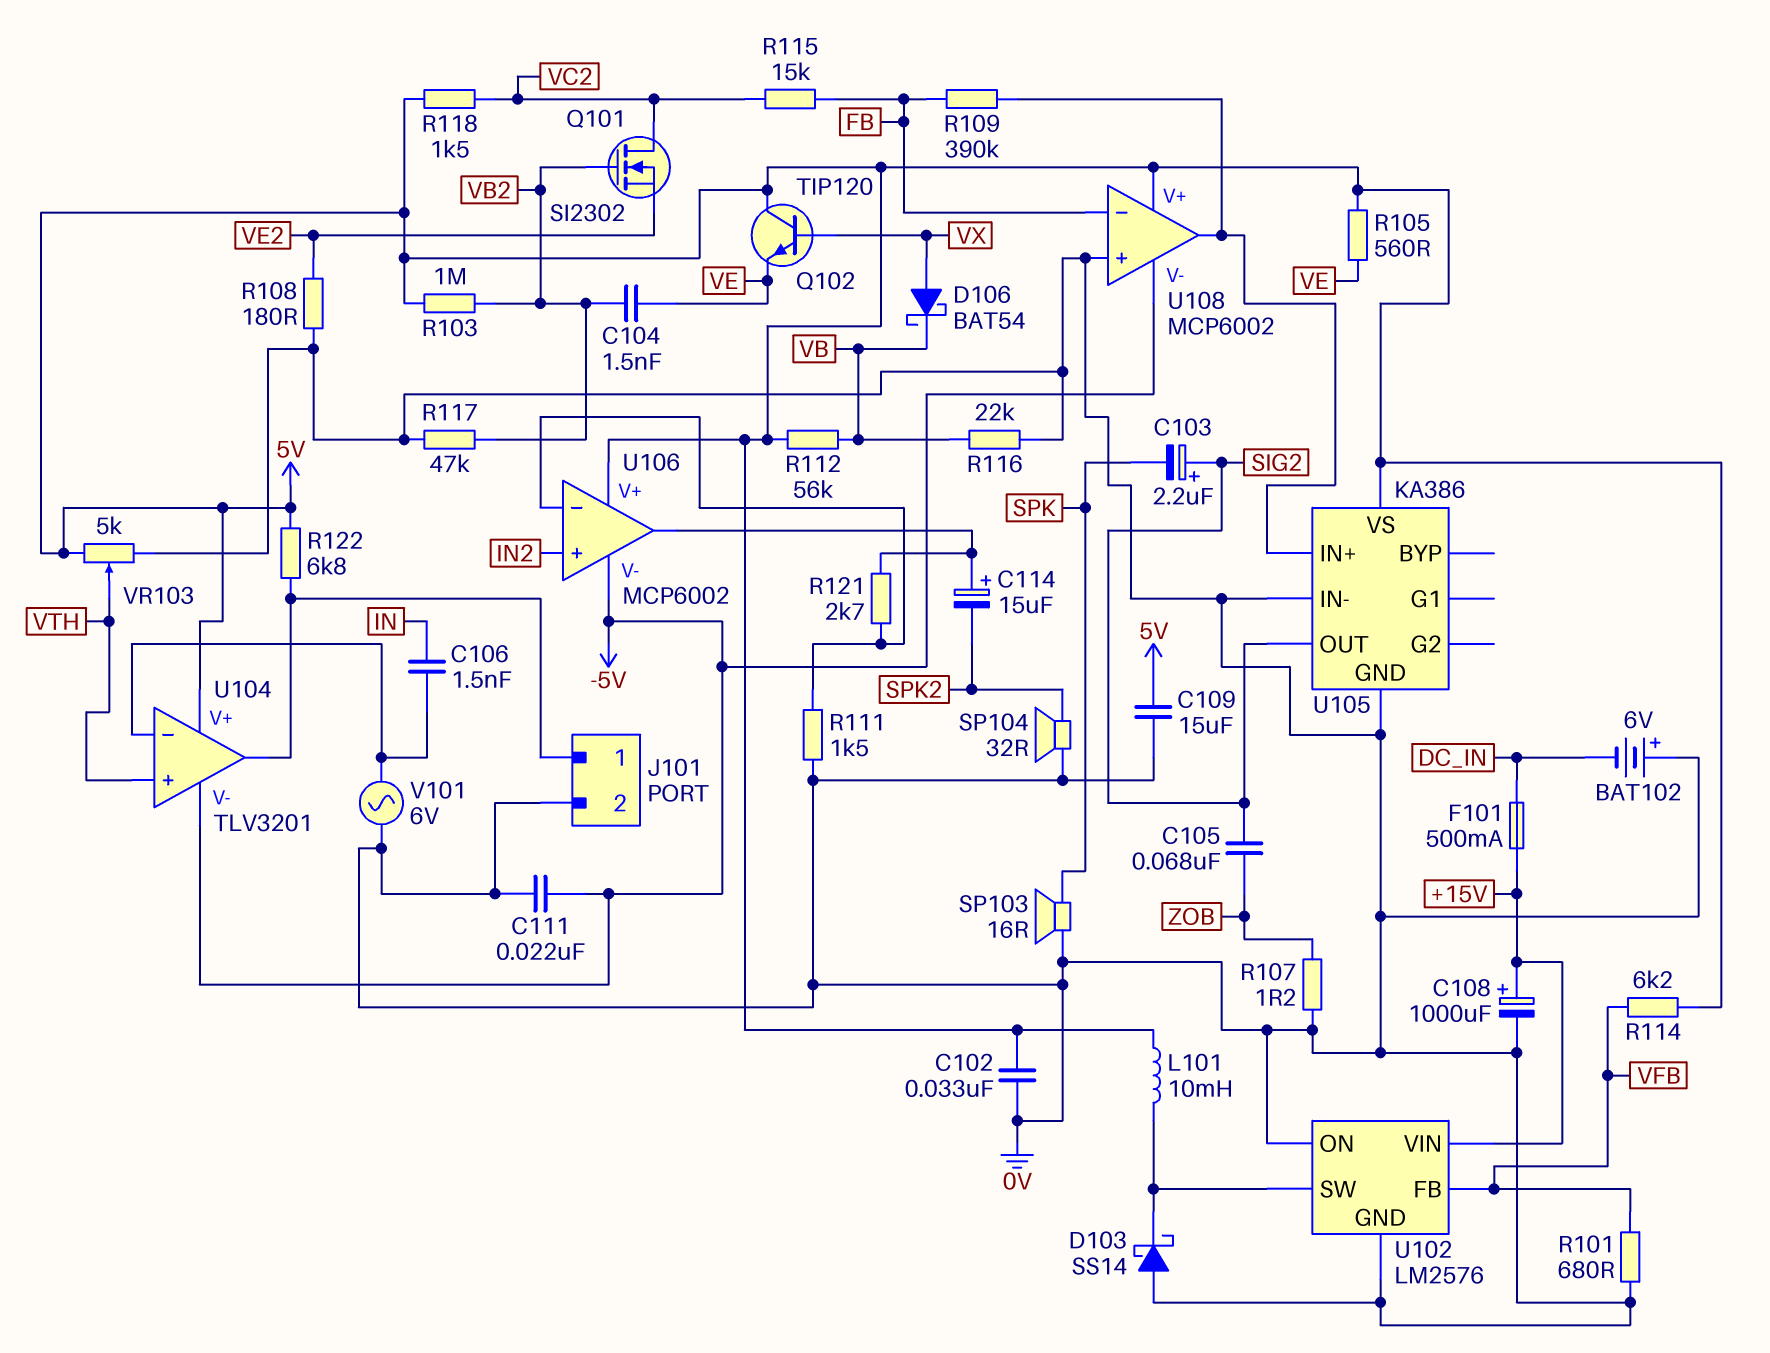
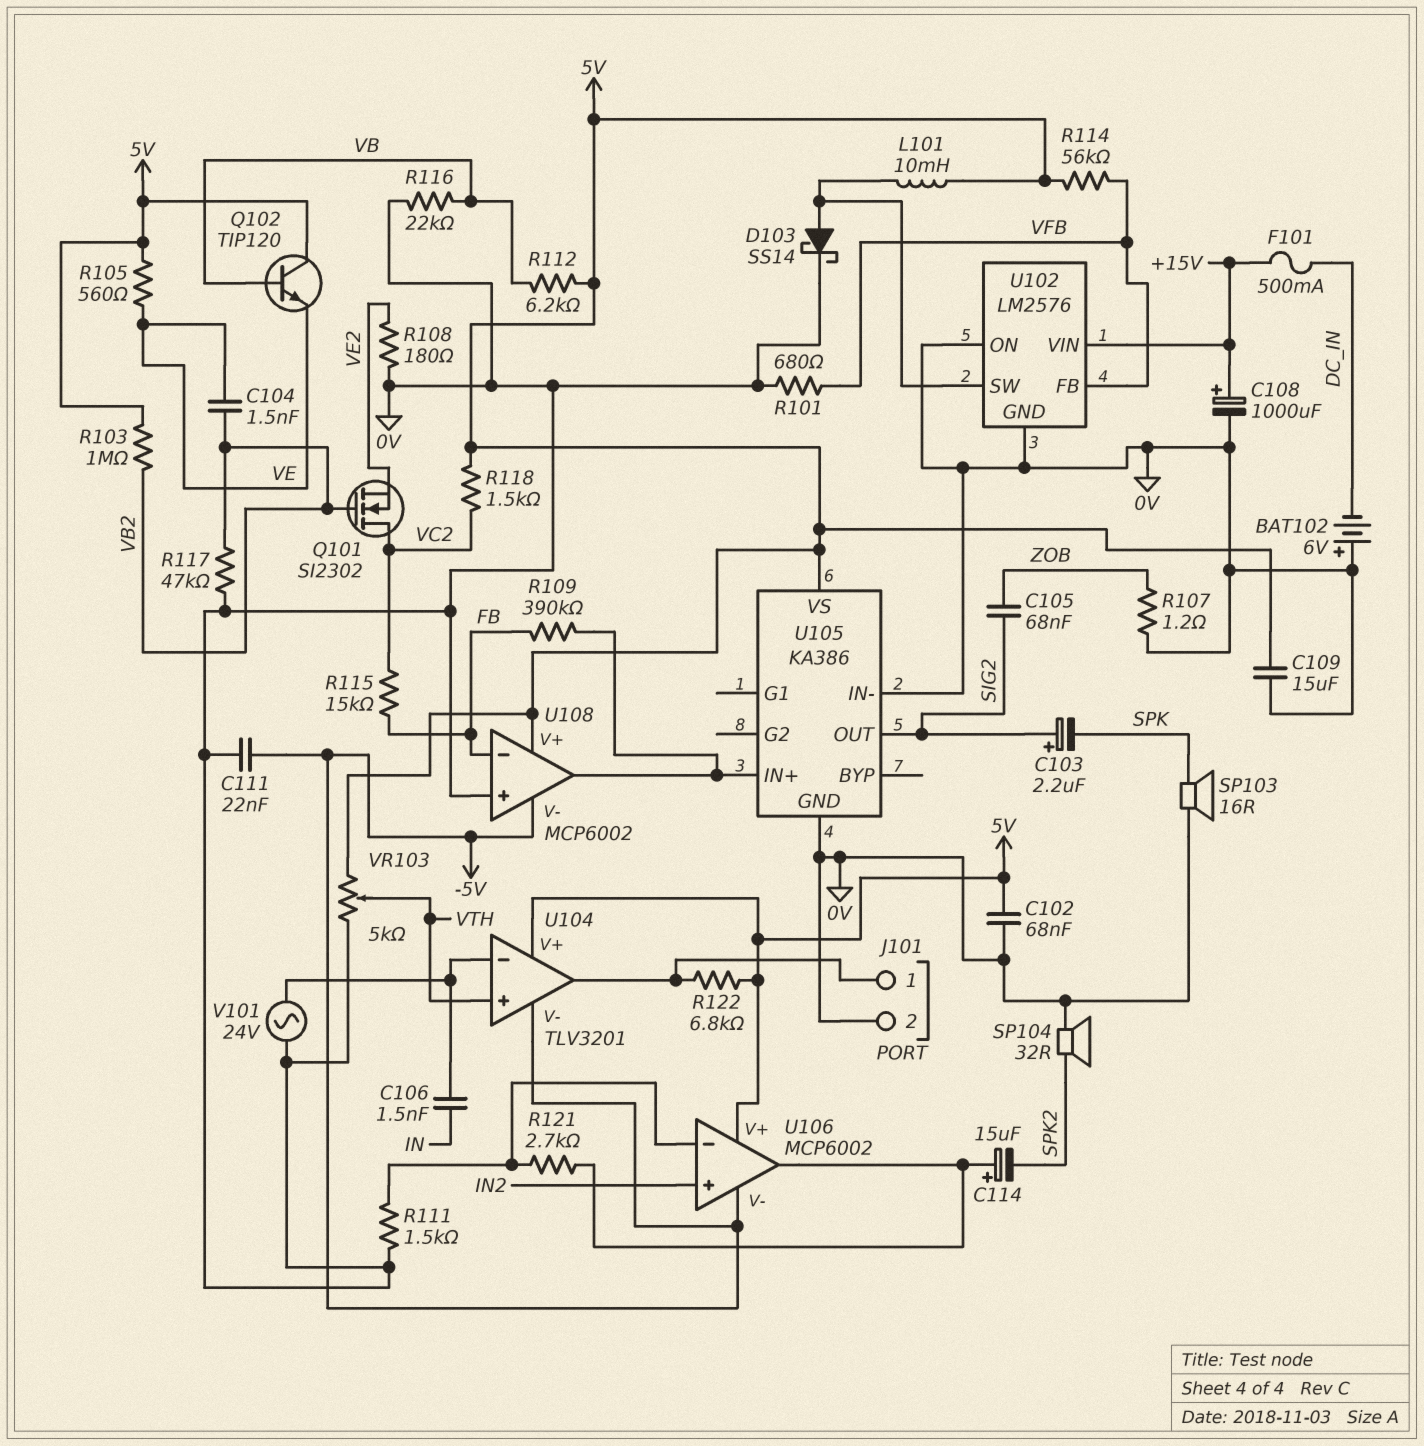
C102: 33nF (0V, 5V) -> 68nF (0V, 5V)
D103: schottky SS14 (A 0V, K U102/SW) -> schottky SS14 (A U102/SW, K 0V)
D106: schottky BAT54 (A VX, K VB) -> none
Q102: NPN TIP120 (B VX, C 5V, E VE) -> NPN TIP120 (B VB, C 5V, E VE)
R112: 56k (5V, VB) -> 6.2k (5V, VB)
R114: 6.2k (5V, VFB) -> 56k (5V, VFB)
V101: AC 6V (0V, U104/in-) -> AC 24V (0V, U104/in-)

